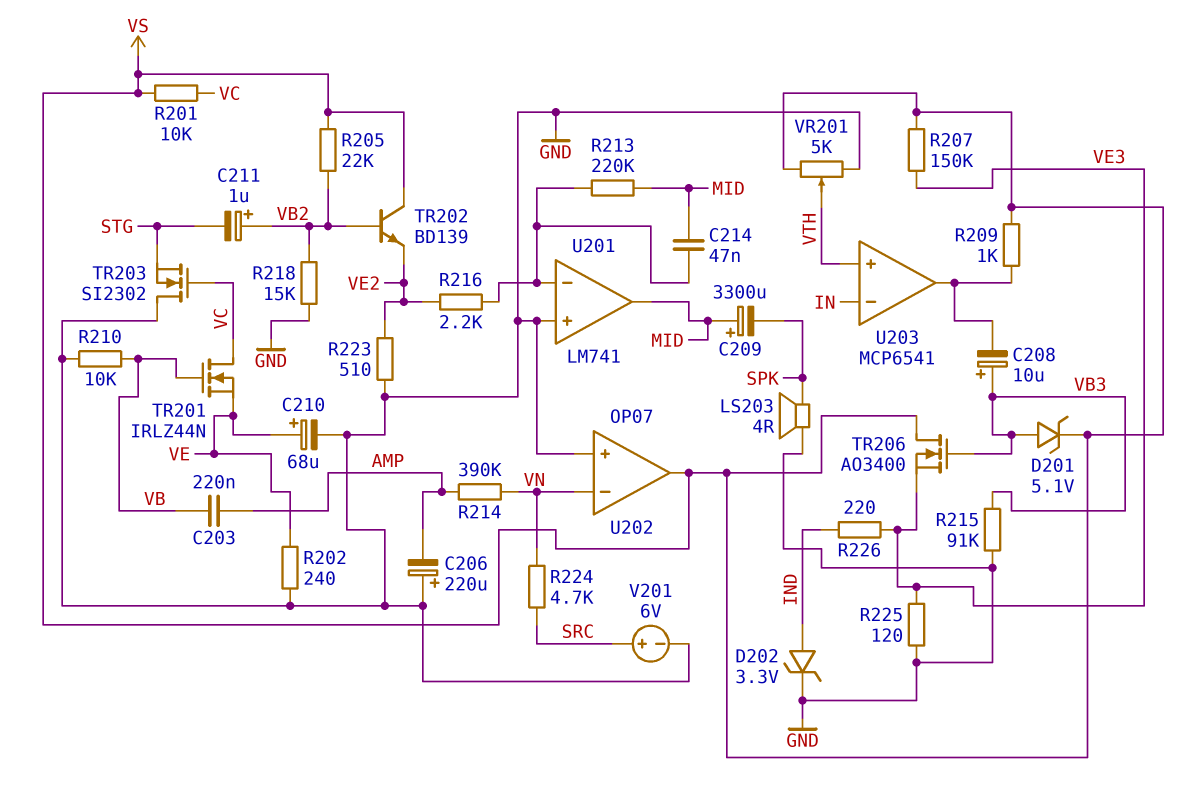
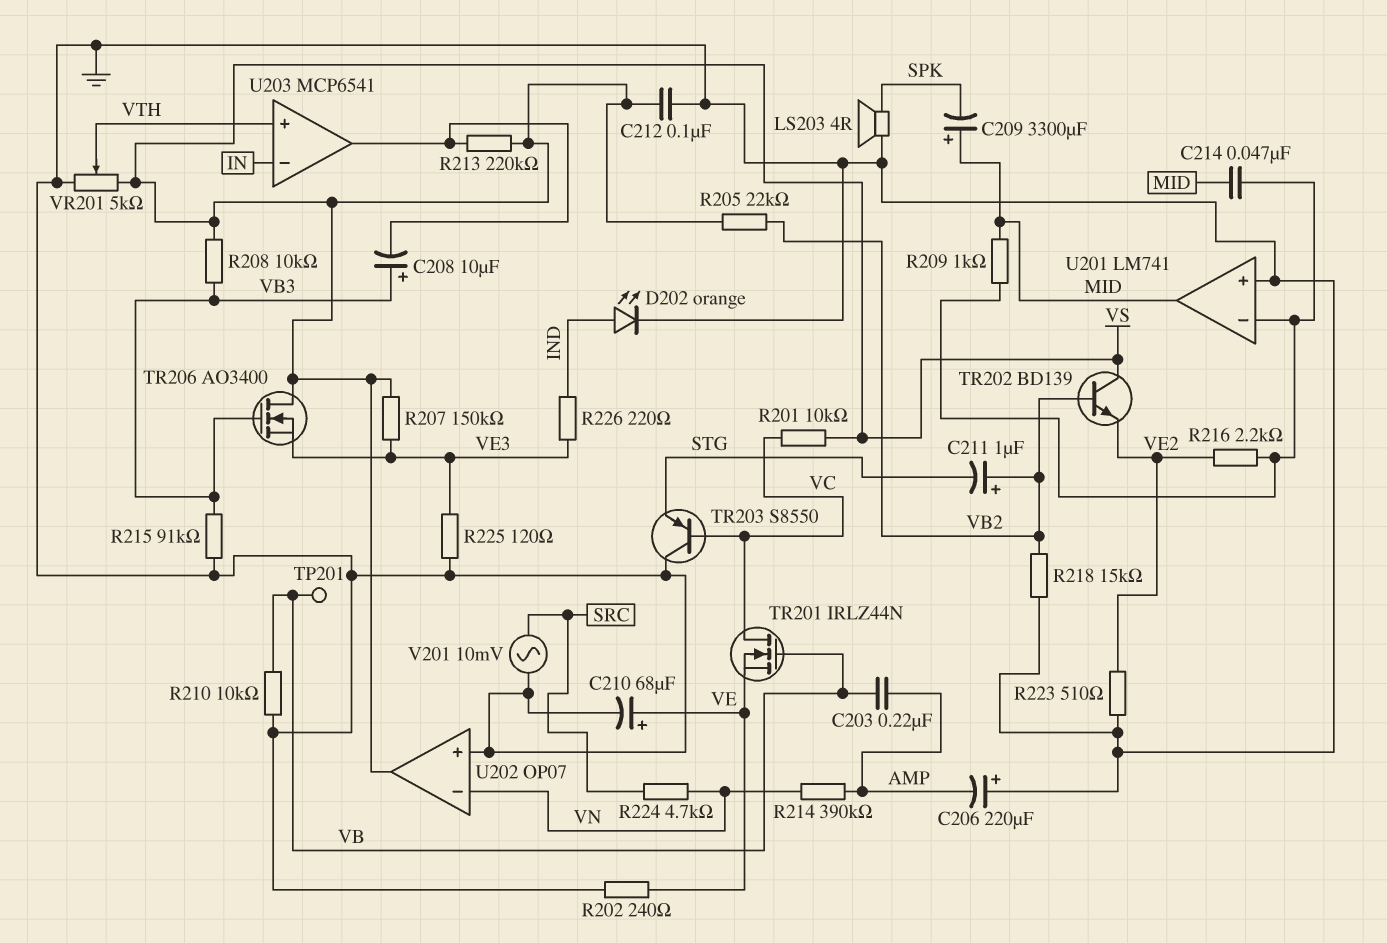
C212: none -> 100nF (GND, VS)
D201: zener 5.1V (A VB3, K VS) -> none
D202: zener 3.3V (A IND, K GND) -> LED orange (A IND, K GND)
R208: none -> 10k (VB3, VS)
R209: 1k (U203/out, VS) -> 1k (MID, U201/in-)
R213: 220k (MID, U201/in-) -> 220k (U203/out, VS)
TP201: none -> test point (VB)
TR203: NMOS SI2302 (G VC, D GND, S STG) -> PNP S8550 (B VC, C GND, E STG)
V201: 6V (plus SRC, minus GND) -> AC 10mV (GND, SRC)

